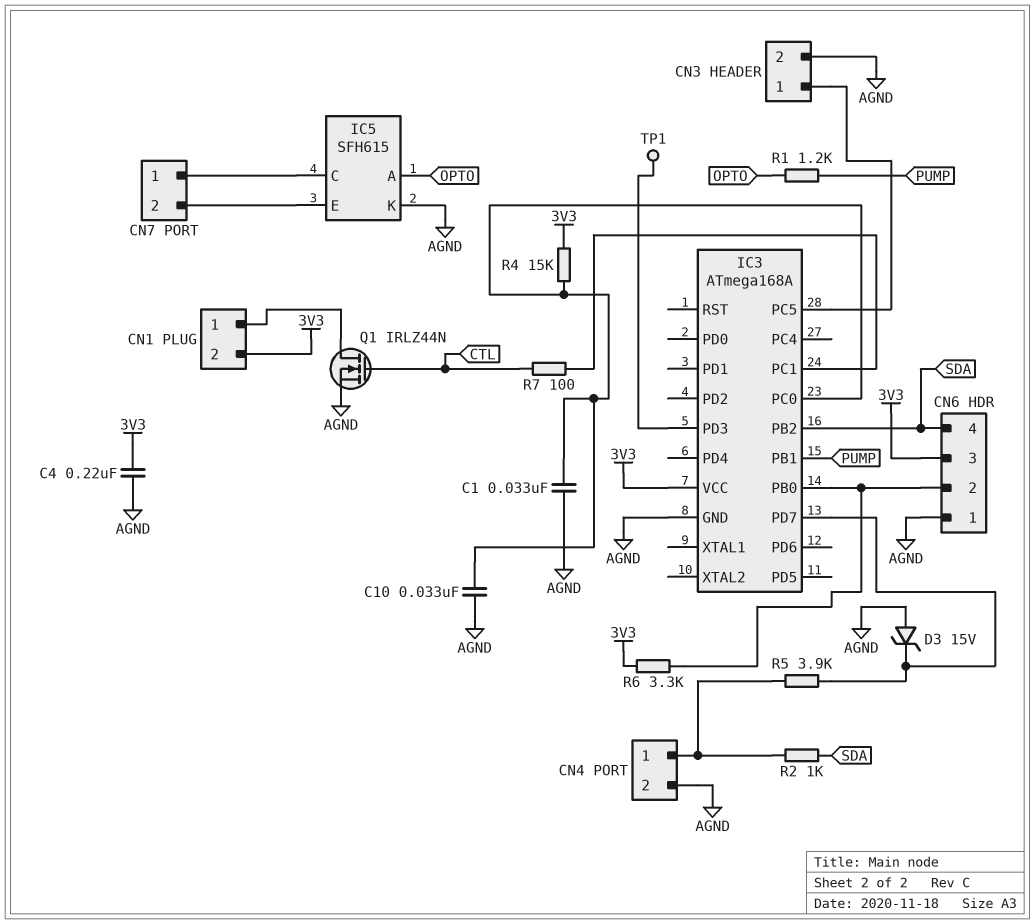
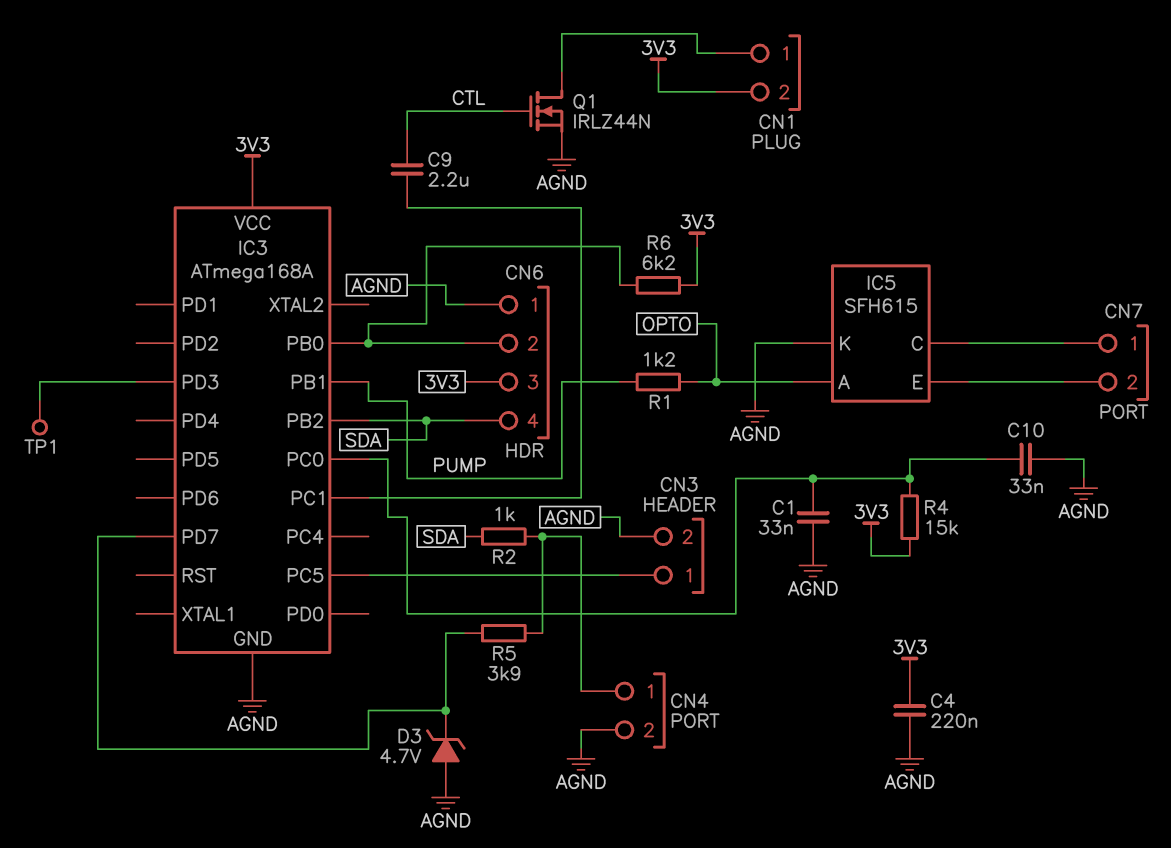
C9: none -> 2.2uF (CTL, IC3/PC1)
D3: zener 15V (A AGND, K IC3/PD7) -> zener 4.7V (A AGND, K IC3/PD7)
R6: 3.3k (3V3, CN6/2) -> 6.2k (3V3, CN6/2)
R7: 100 (CTL, IC3/PC1) -> none

